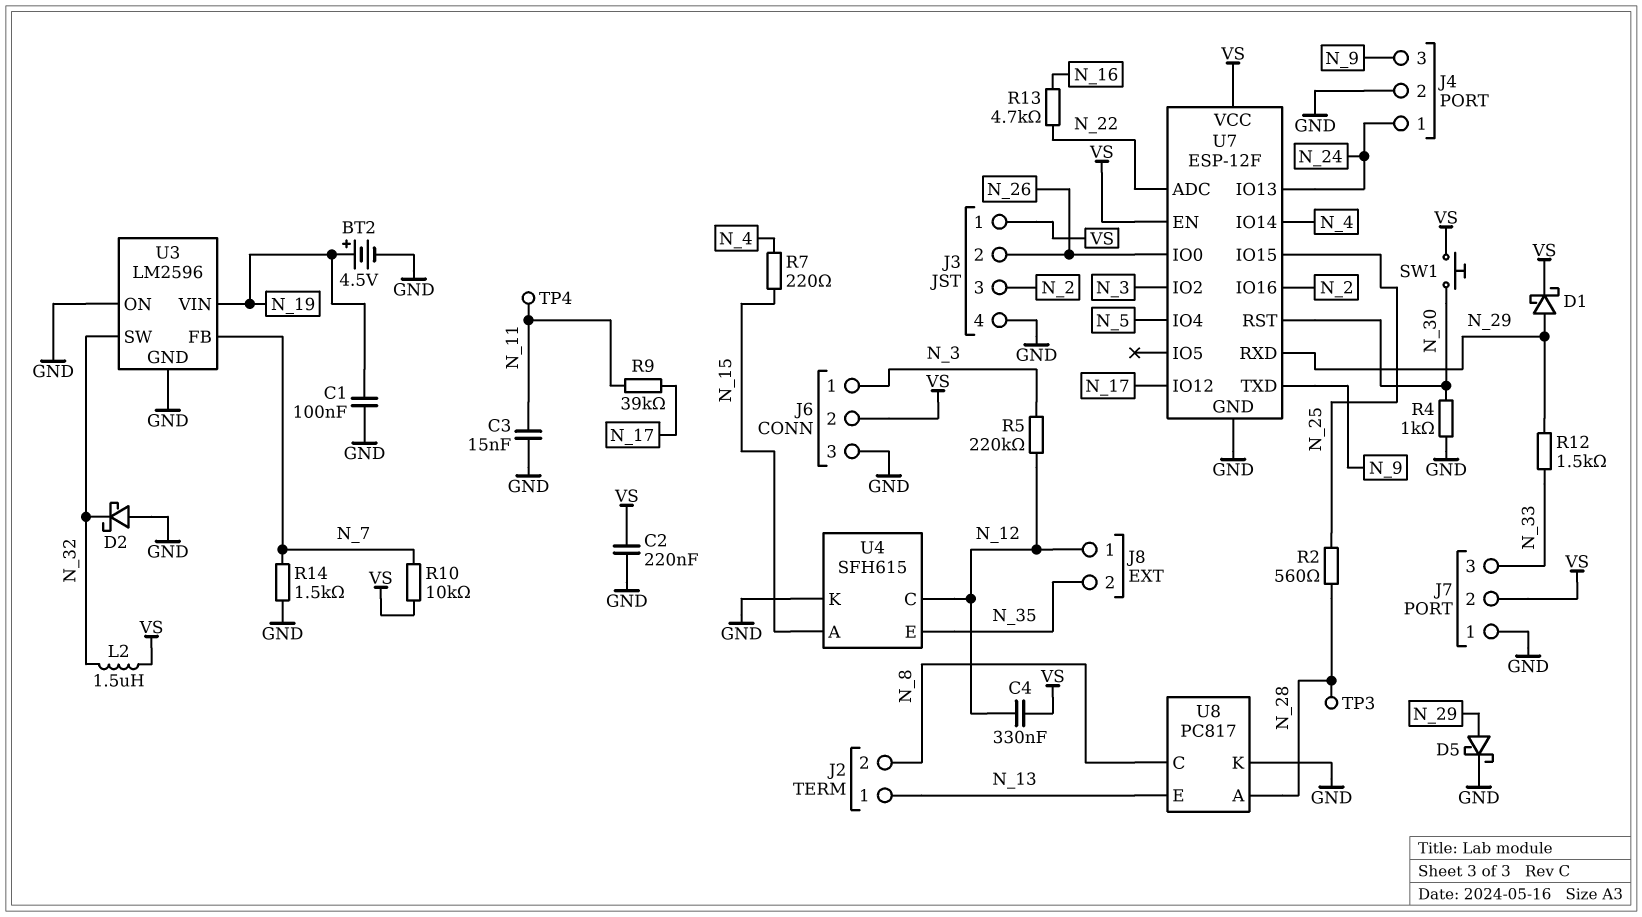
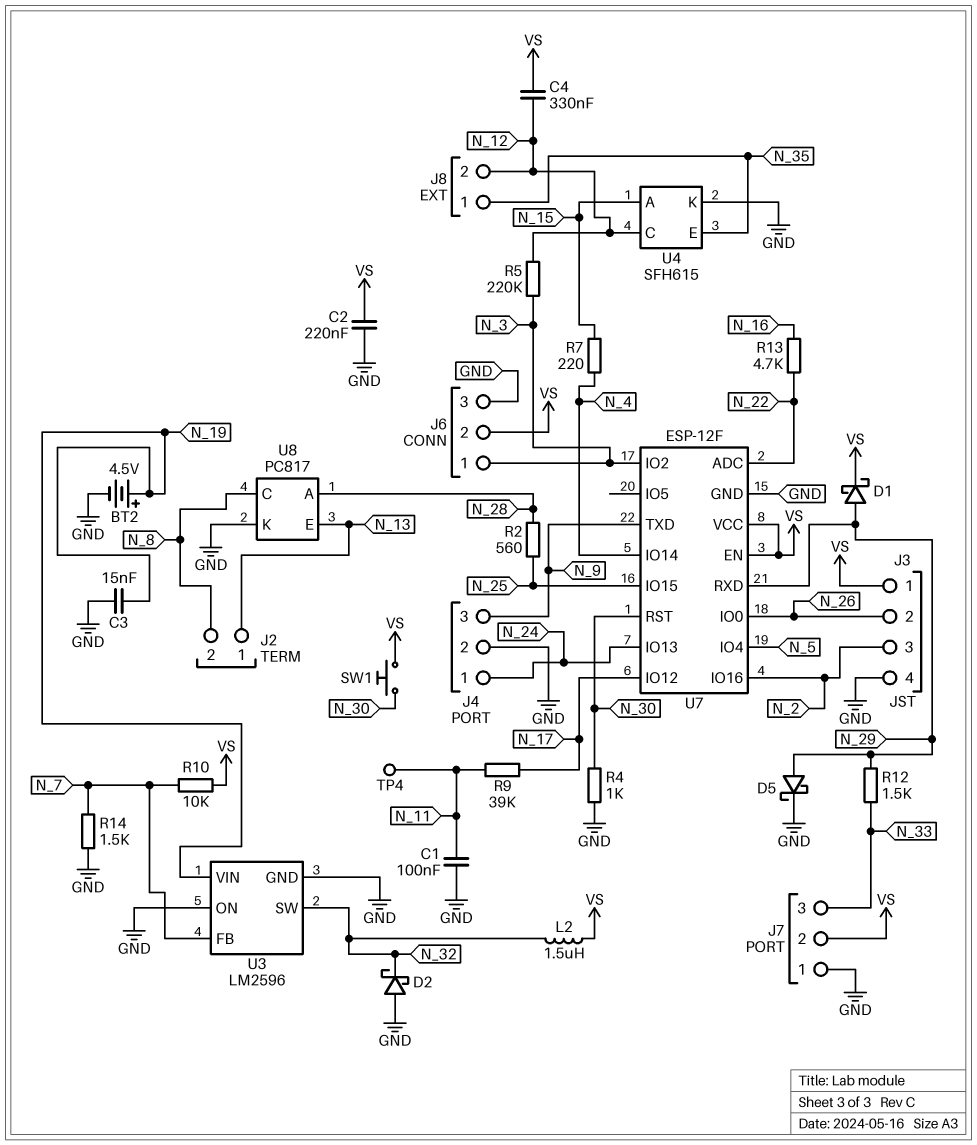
C1: 100nF (GND, N_19) -> 100nF (GND, N_11)
C3: 15nF (GND, N_11) -> 15nF (GND, N_19)
J8 pin 1: N_12 -> N_35
J8 pin 2: N_35 -> N_12
TP3: test point (N_28) -> none

